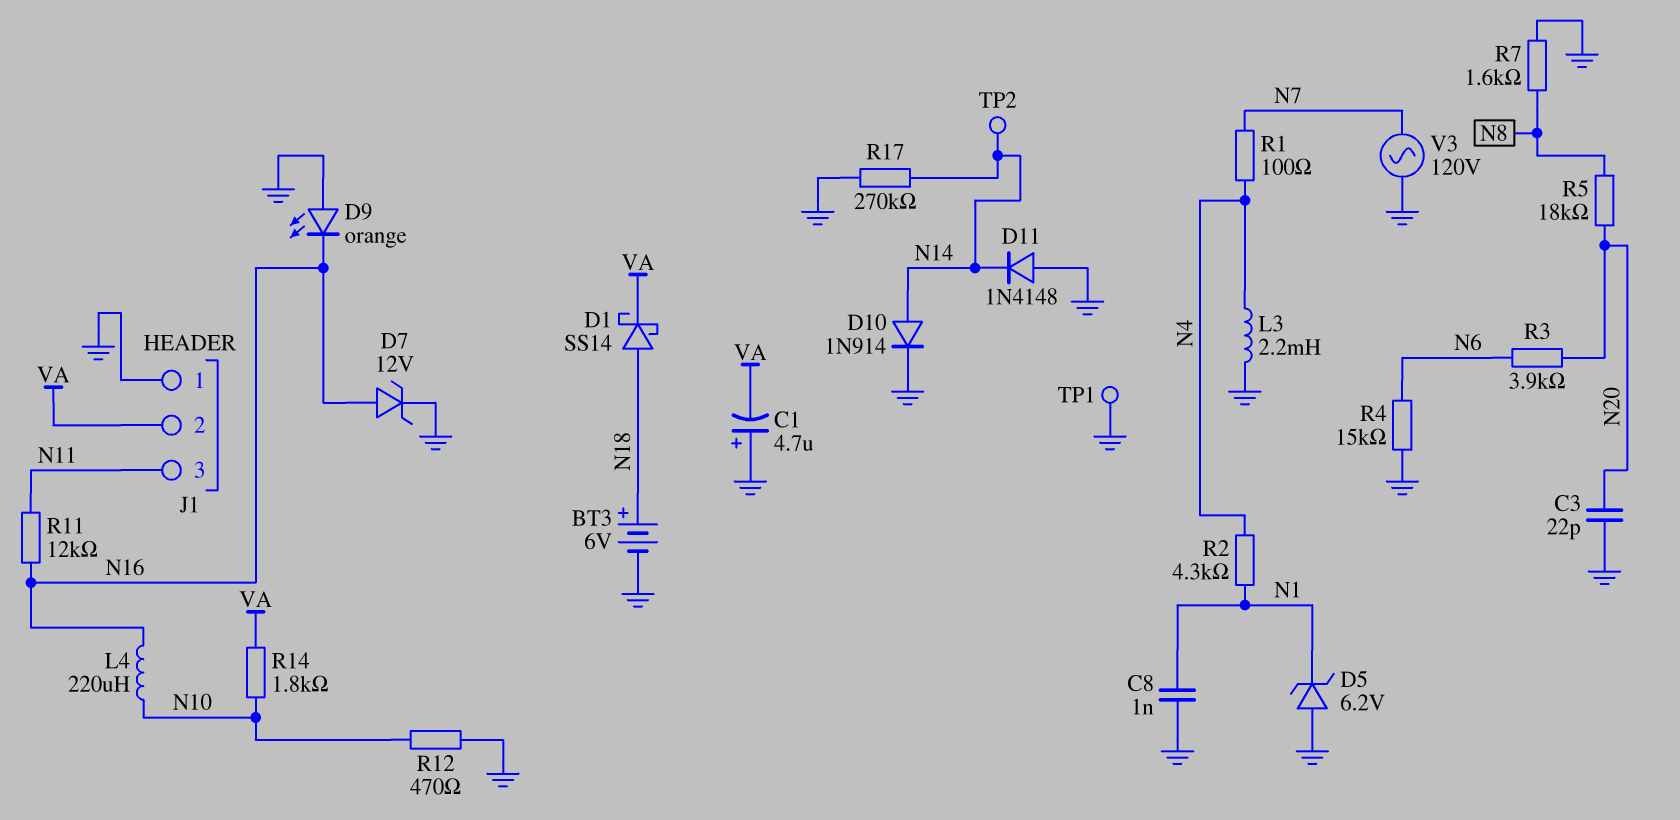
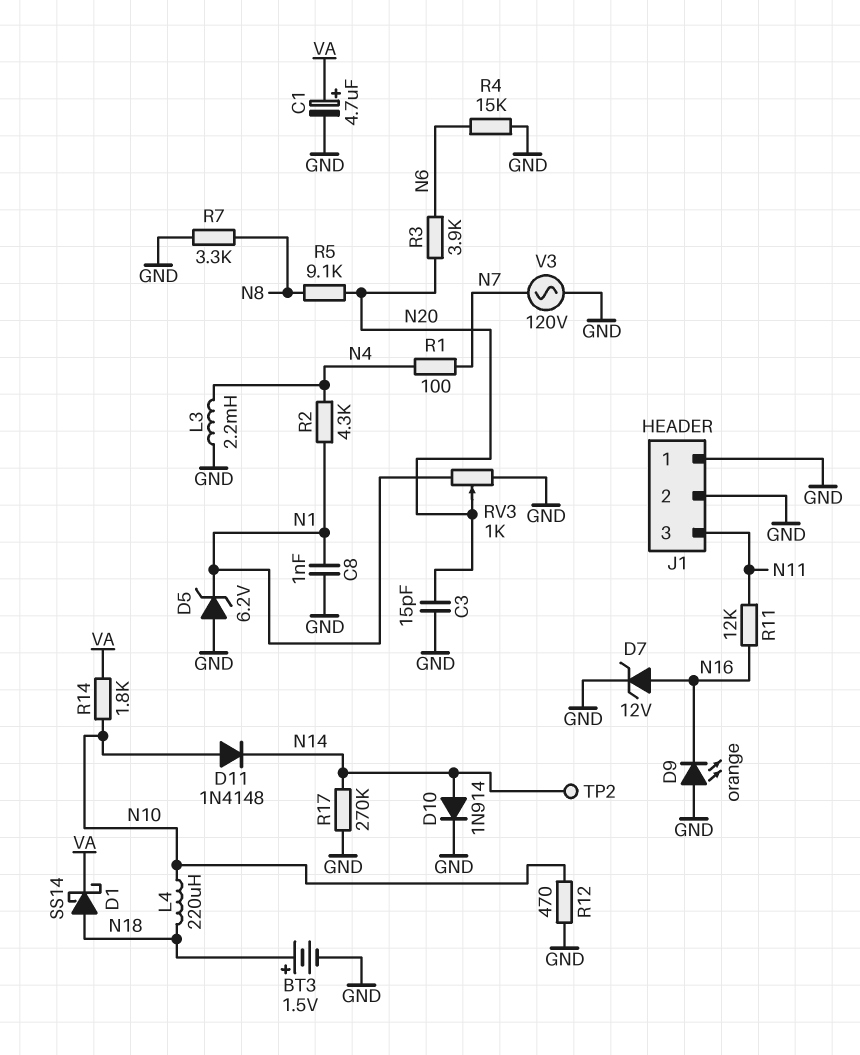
BT3: 6V (plus N18, minus GND) -> 1.5V (plus N18, minus GND)
C1: 4.7uF (plus GND, minus VA) -> 4.7uF (plus VA, minus GND)
C3: 22pF (GND, N20) -> 15pF (GND, N20)
D11: diode 1N4148 (A GND, K N14) -> diode 1N4148 (A N10, K N14)
J1 pin 2: VA -> GND
L4: 220uH (N10, N16) -> 220uH (N10, N18)
R5: 18k (N8, N20) -> 9.1k (N8, N20)
R7: 1.6k (GND, N8) -> 3.3k (GND, N8)
RV3: none -> 1k (GND, N1, wiper N20)
TP1: test point (GND) -> none

